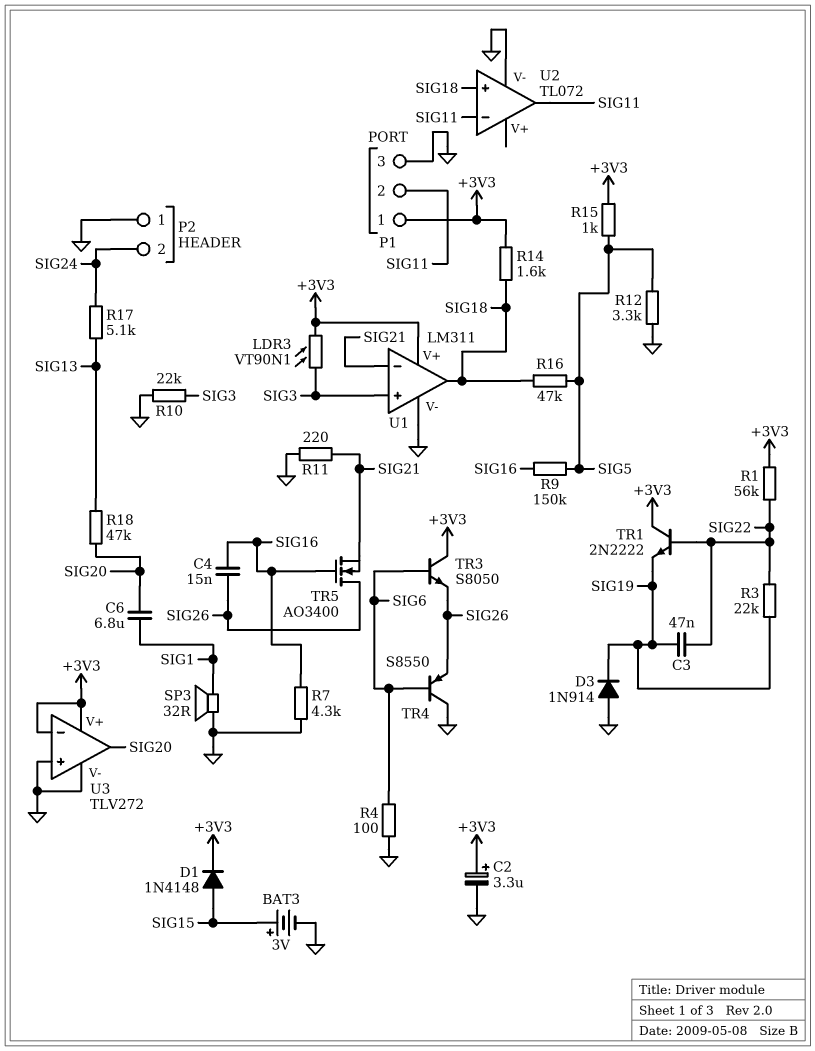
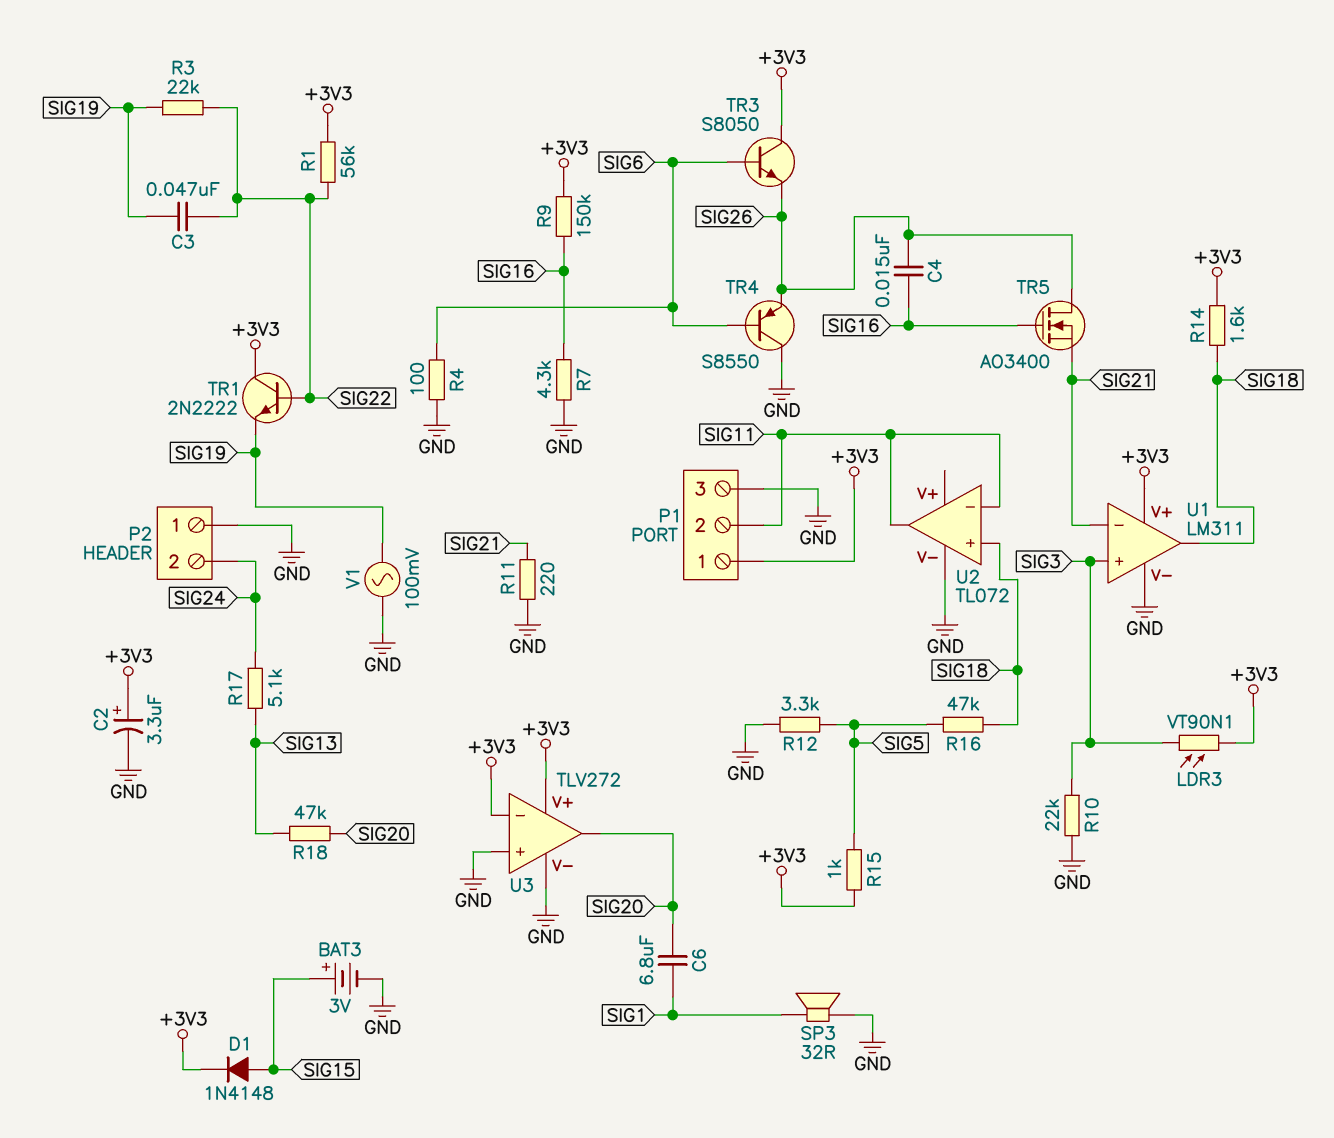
D3: diode 1N914 (A GND, K SIG19) -> none
R9: 150k (SIG5, SIG16) -> 150k (+3V3, SIG16)
V1: none -> AC 100mV (GND, SIG19)

